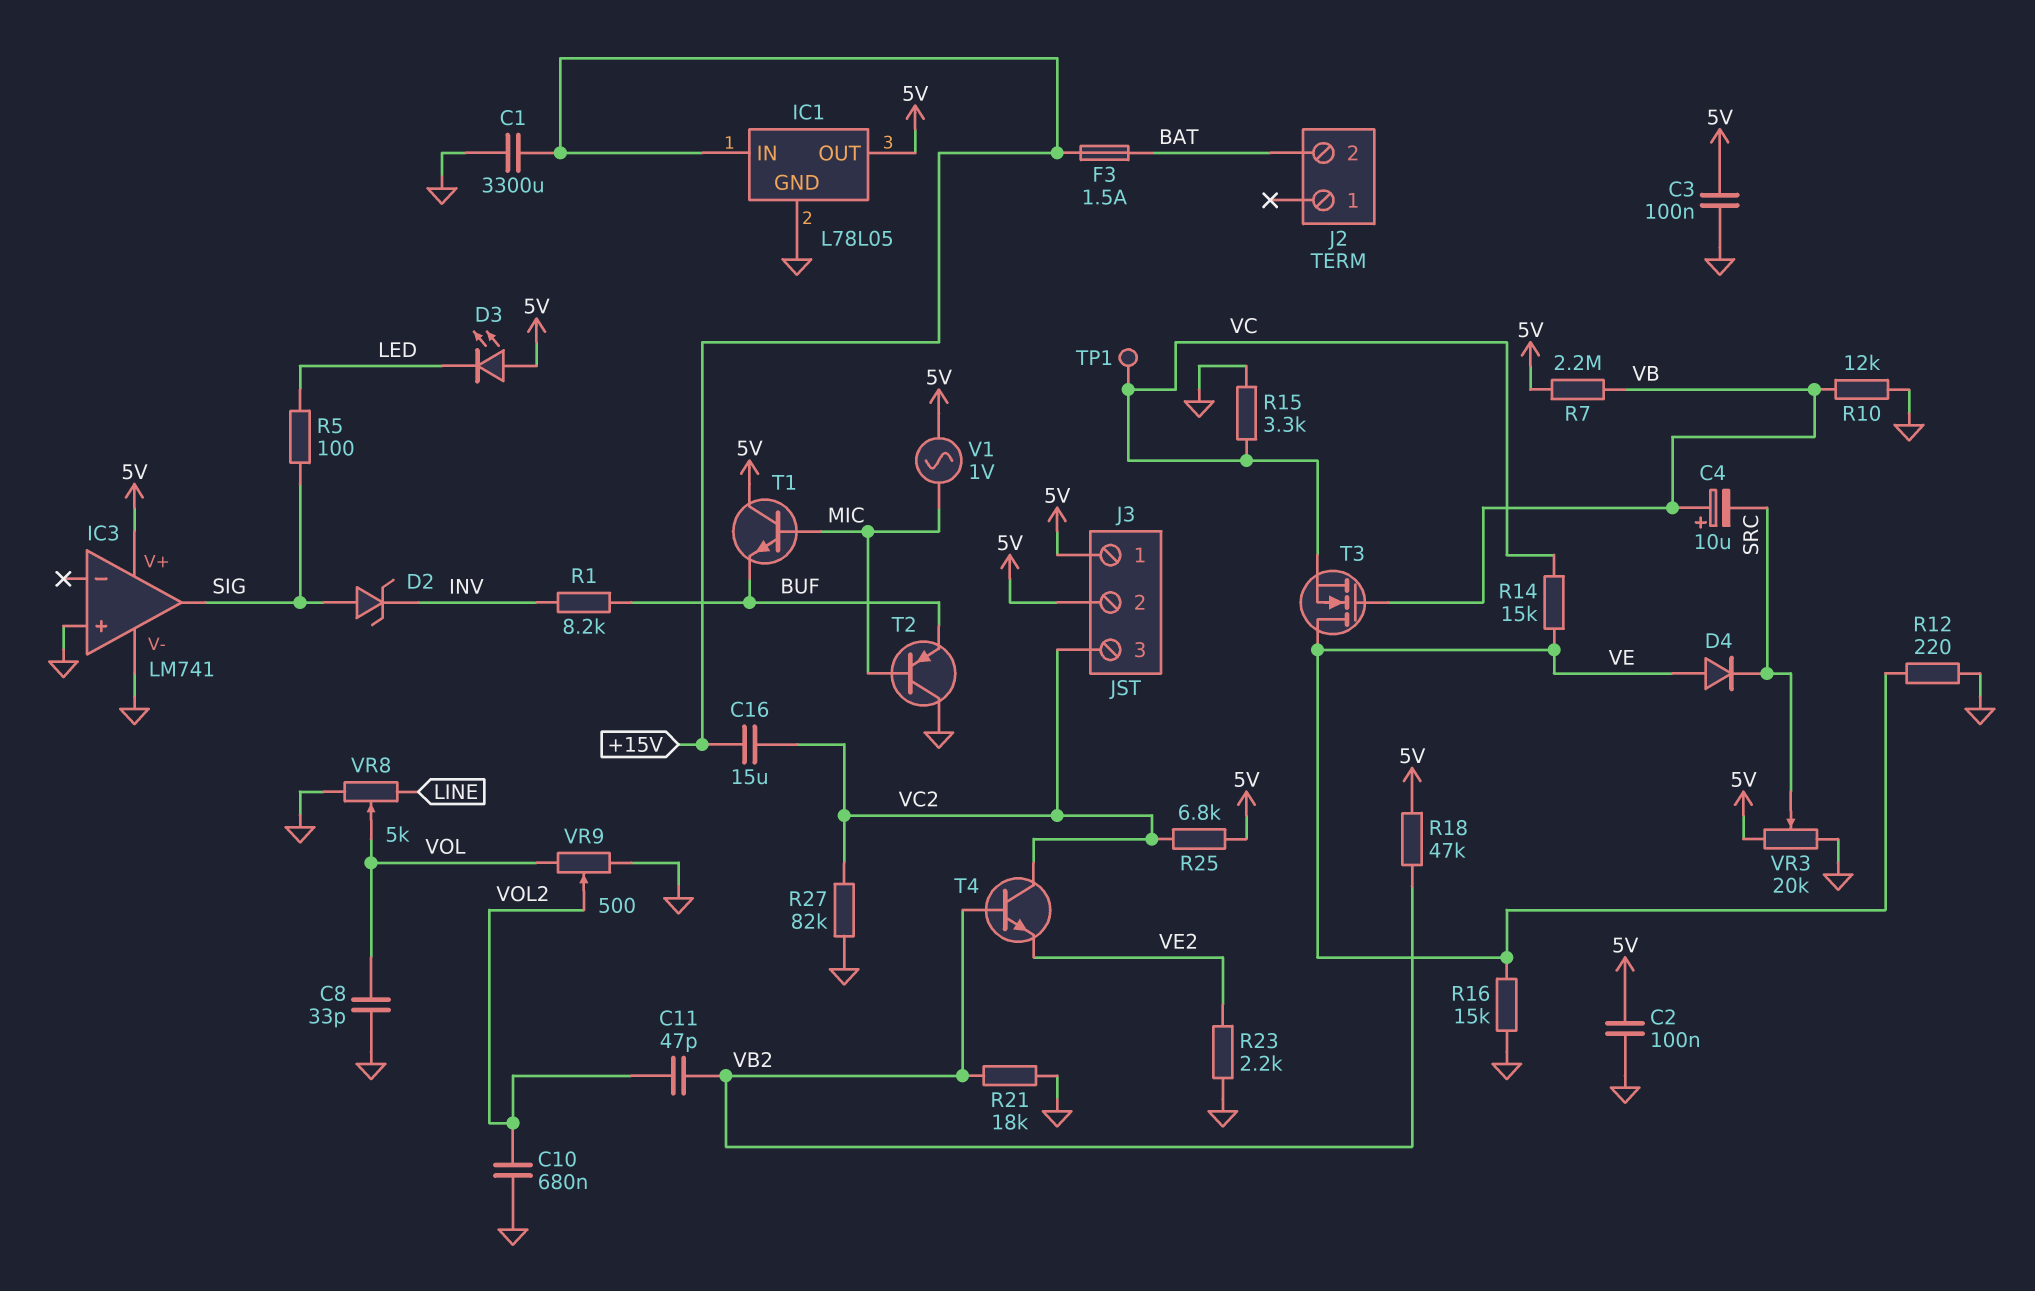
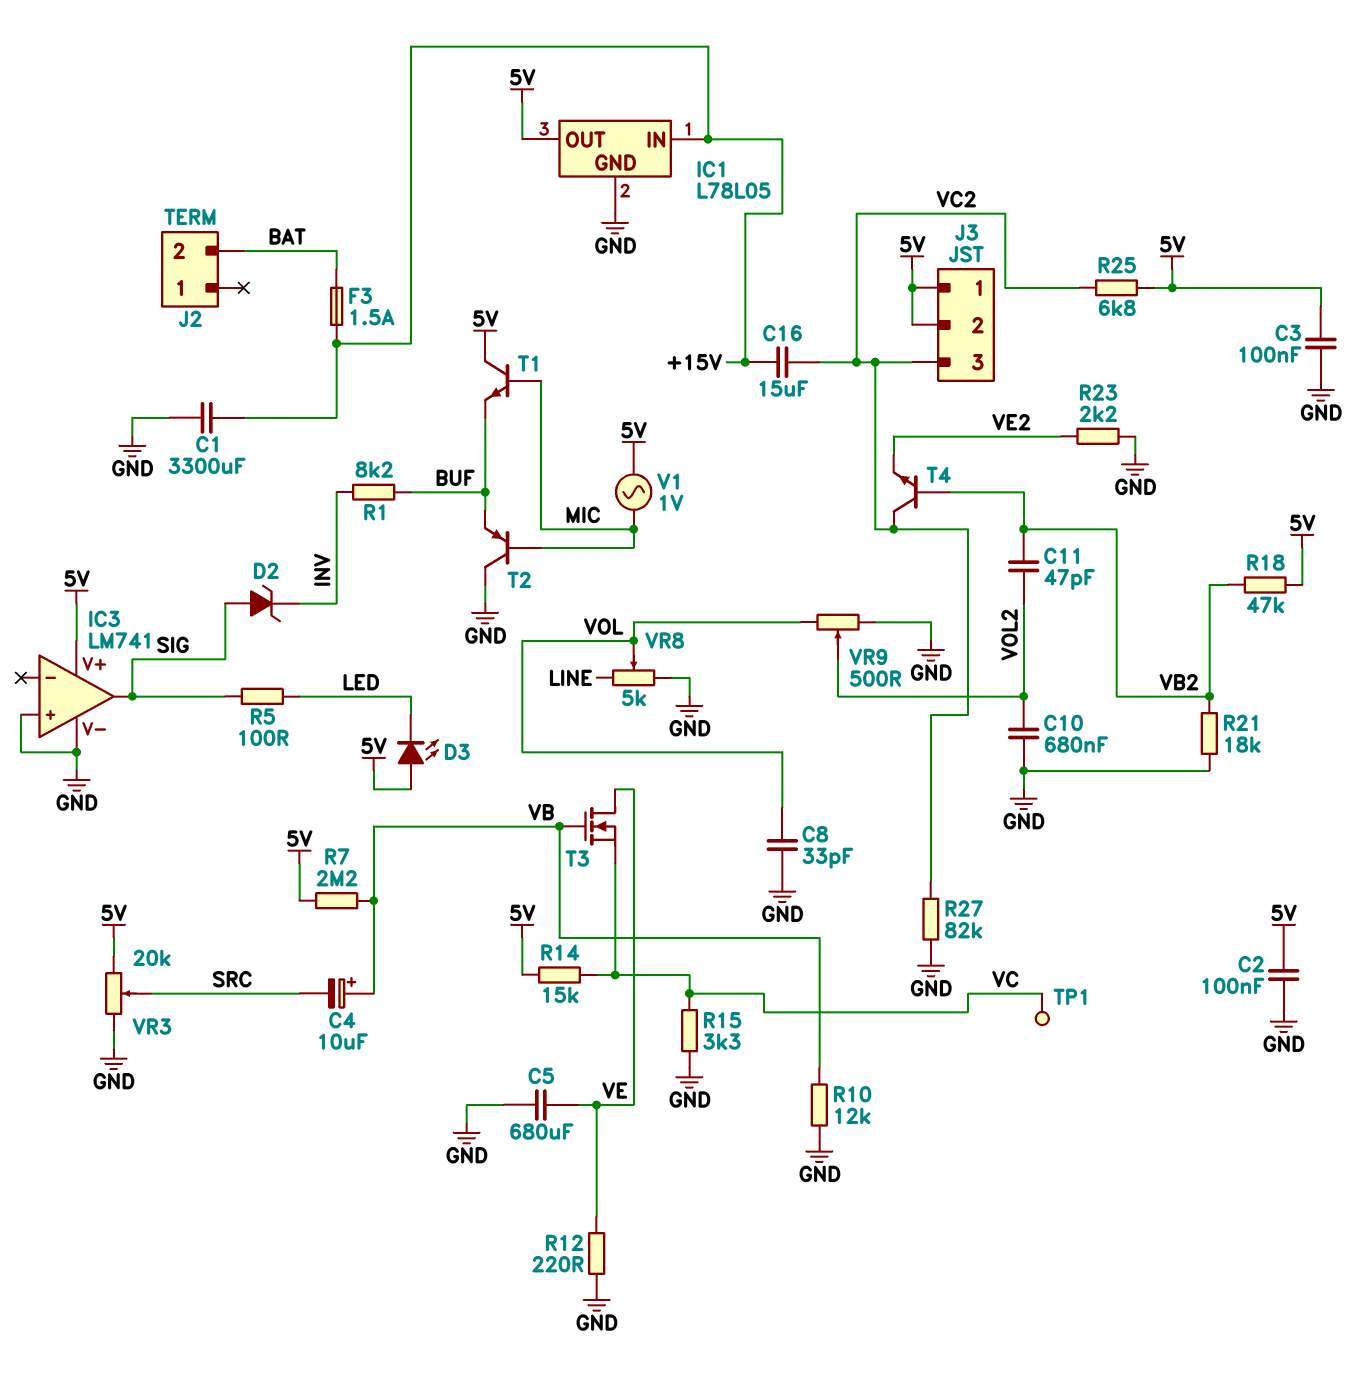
C5: none -> 680uF (GND, VE)
D4: diode (A VE, K SRC) -> none
R14: 15k (VC, VE) -> 15k (5V, VC)
R16: 15k (GND, VE) -> none

